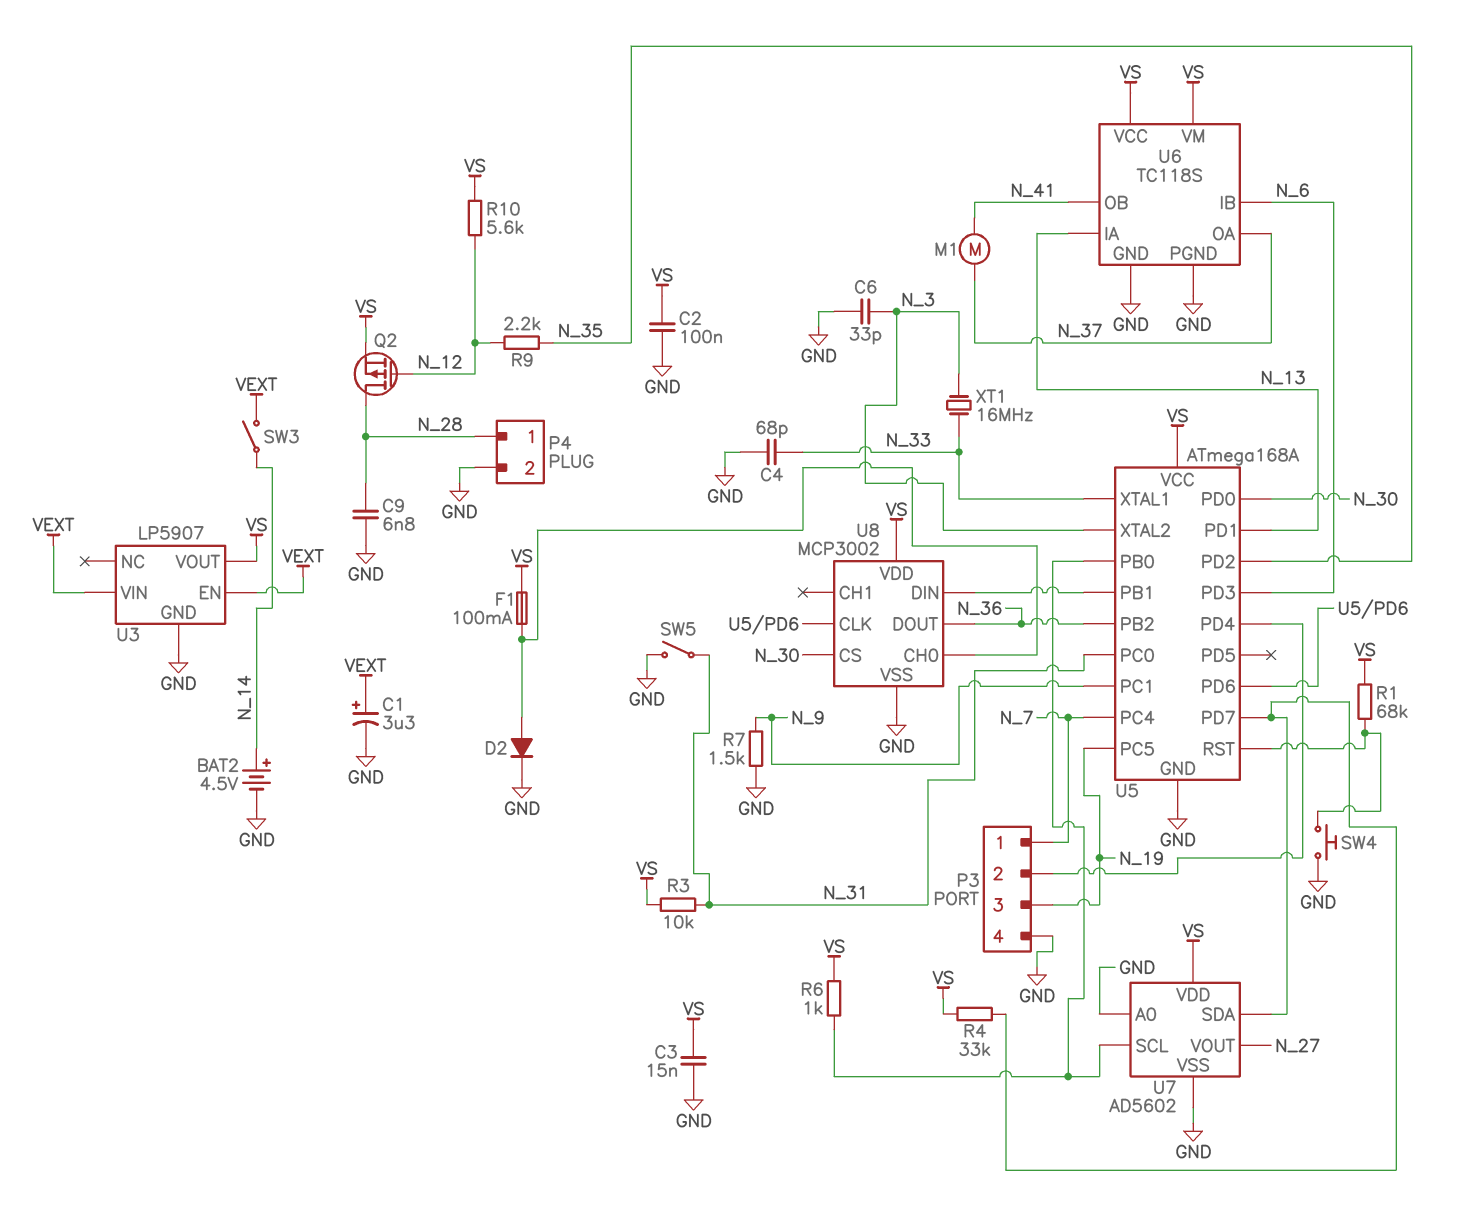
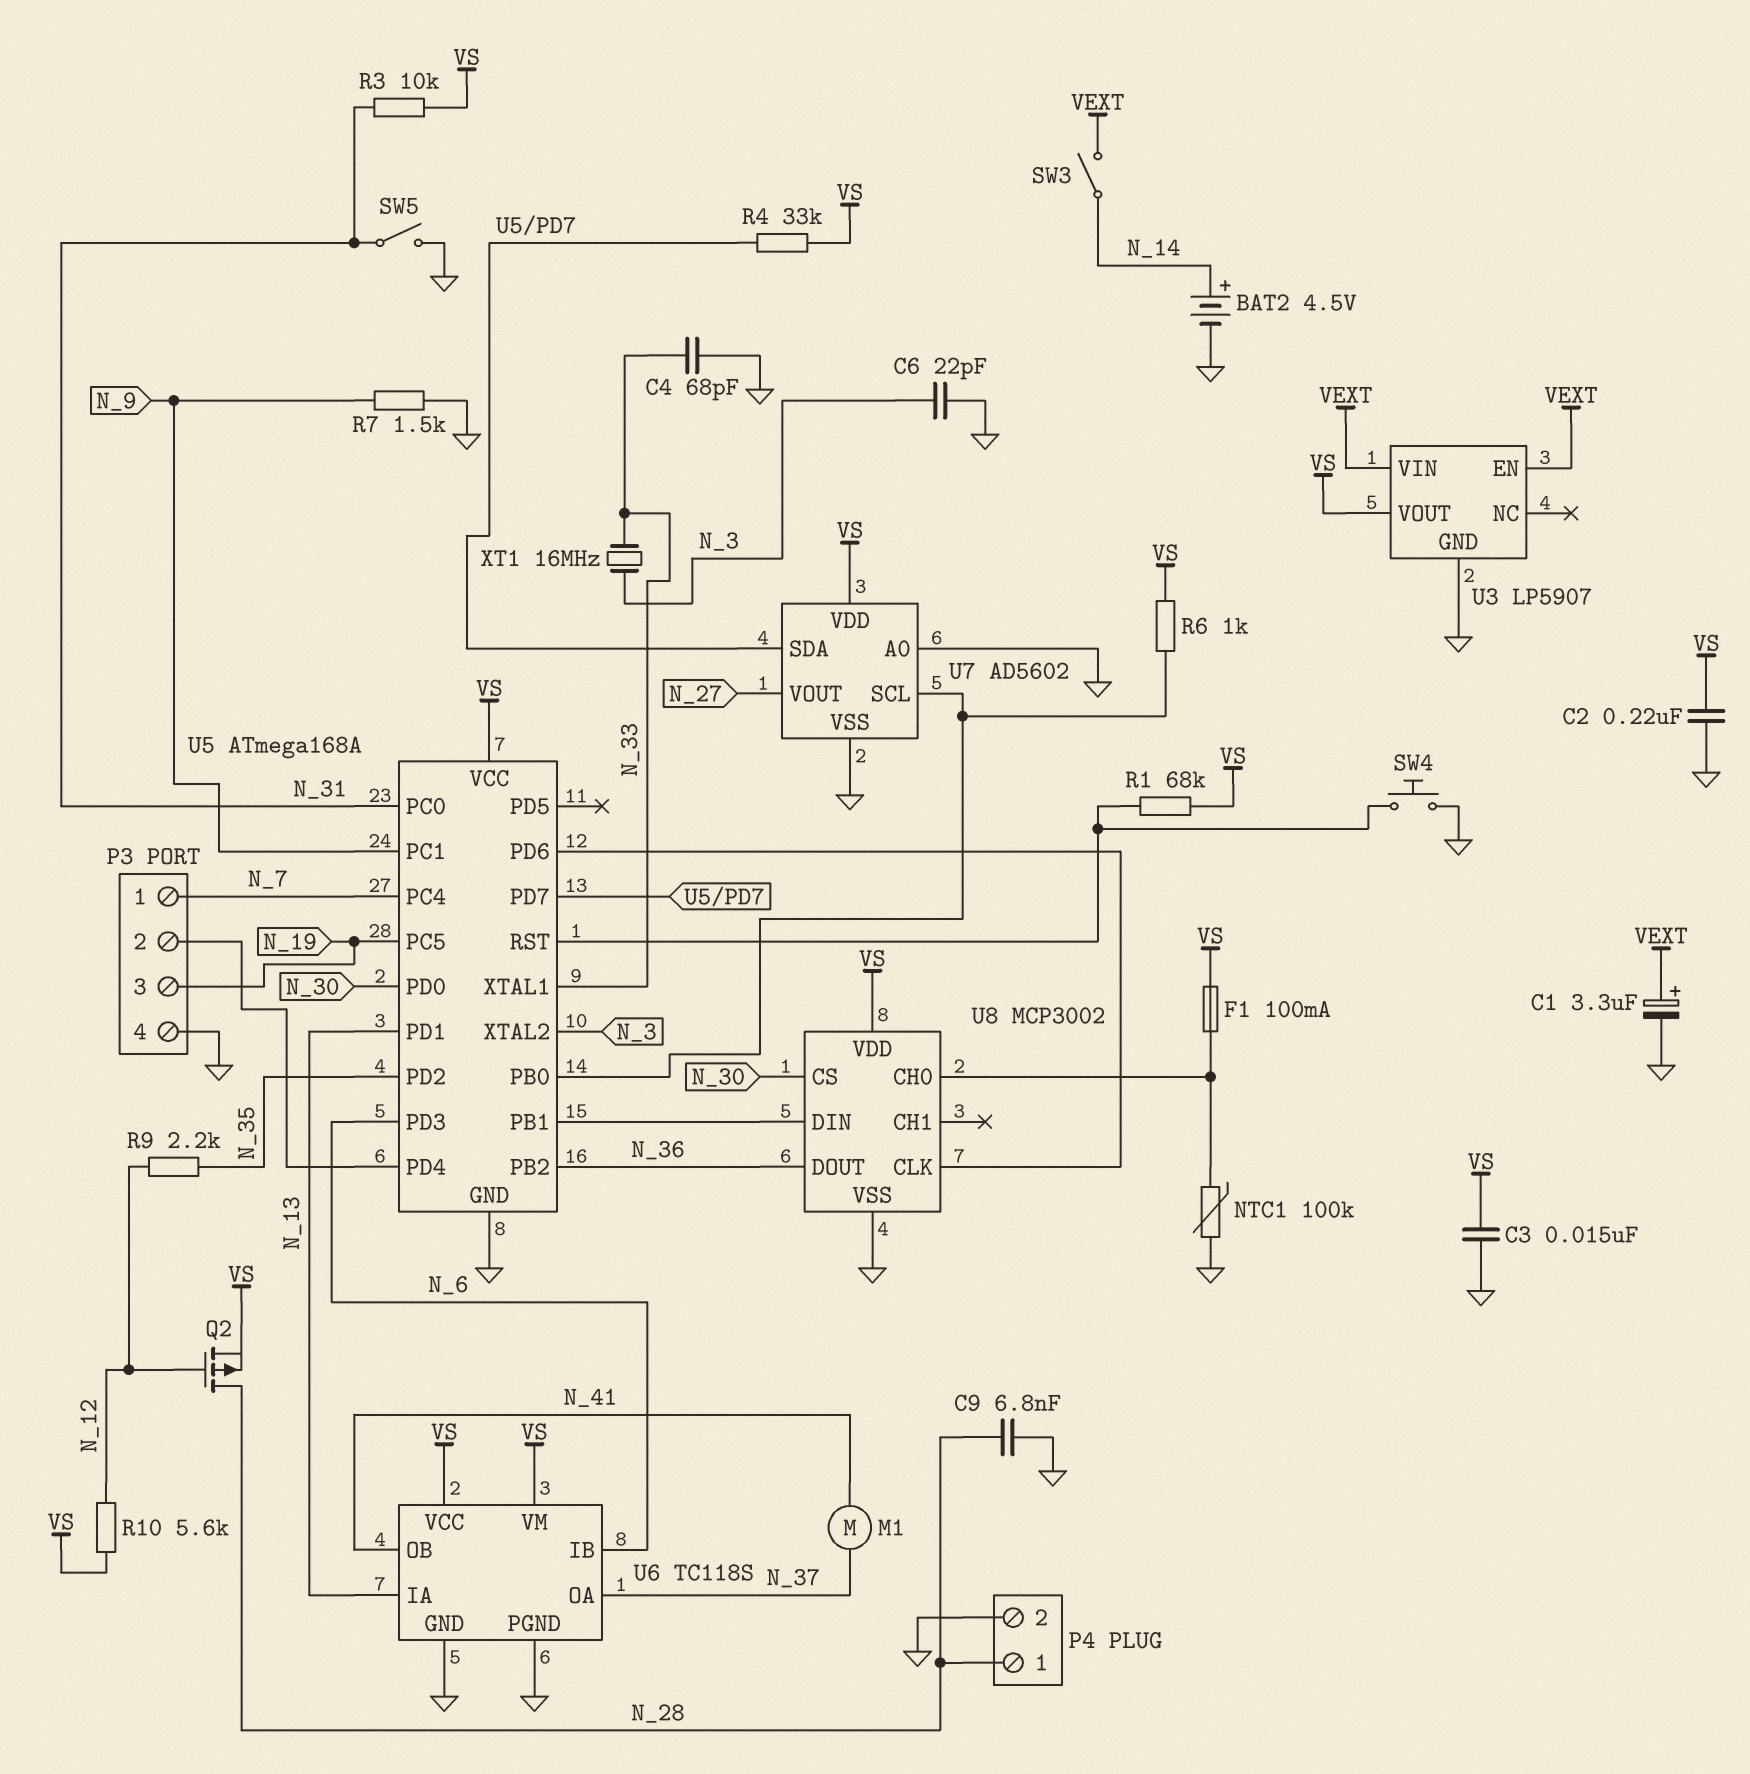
C2: 100nF (GND, VS) -> 220nF (GND, VS)
C6: 33pF (GND, N_3) -> 22pF (GND, N_3)
D2: diode (A U8/CH0, K GND) -> none
NTC1: none -> 100k (GND, U8/CH0)

